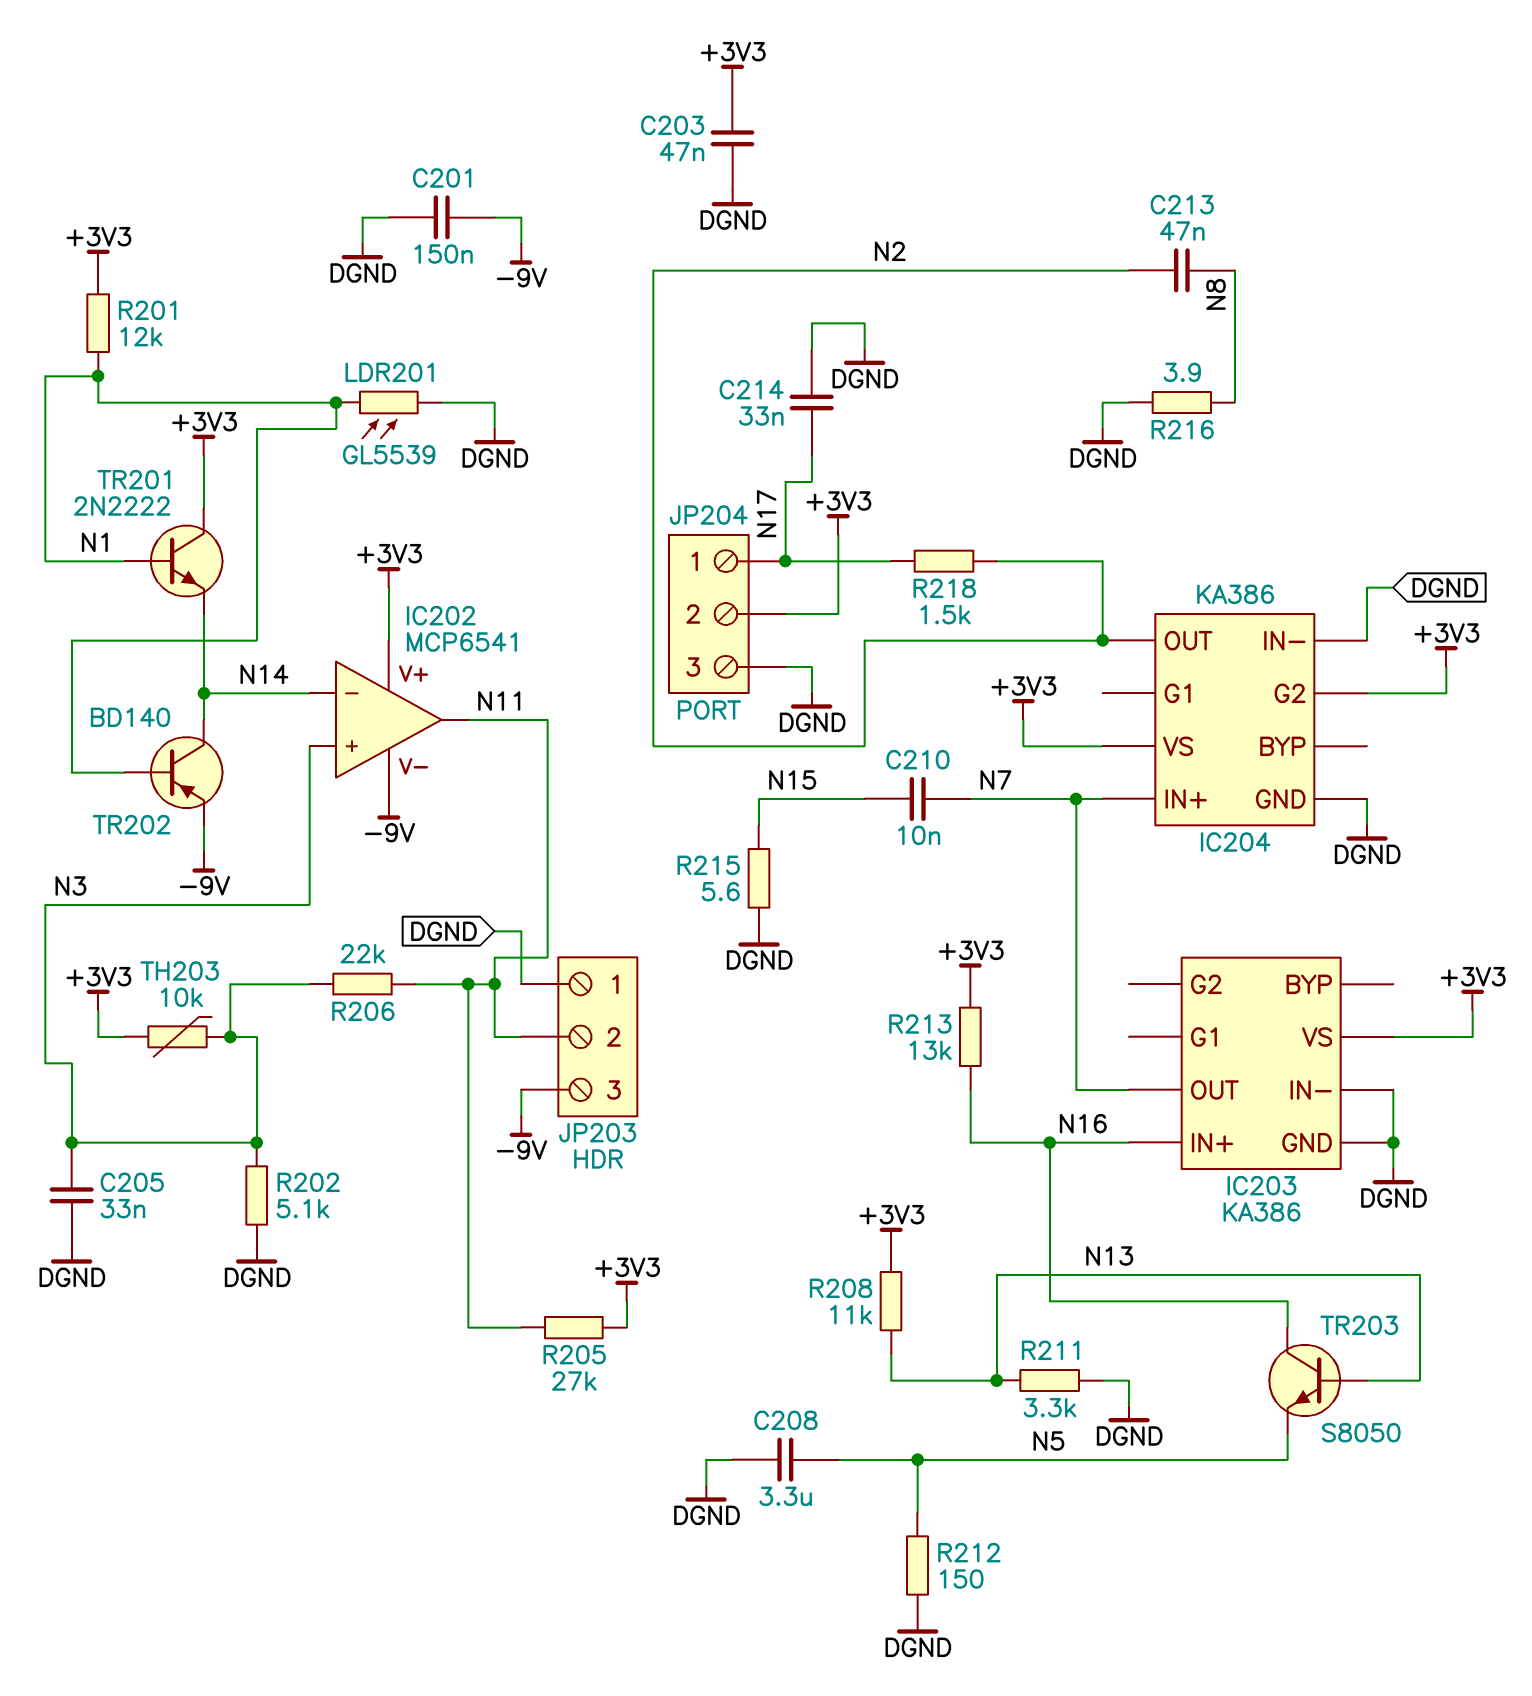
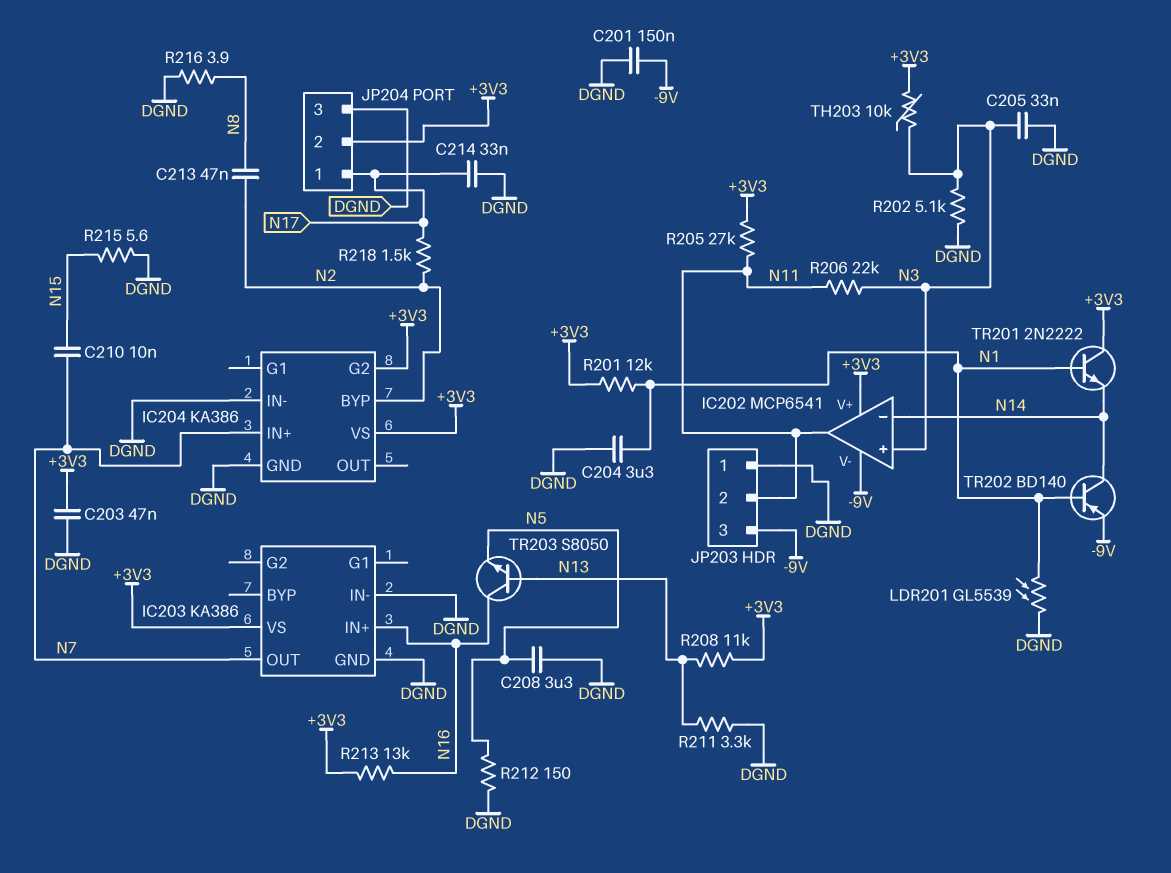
C204: none -> 3.3uF (DGND, N1)
IC204 pin BYP: none -> N2
IC204 pin OUT: N2 -> none

